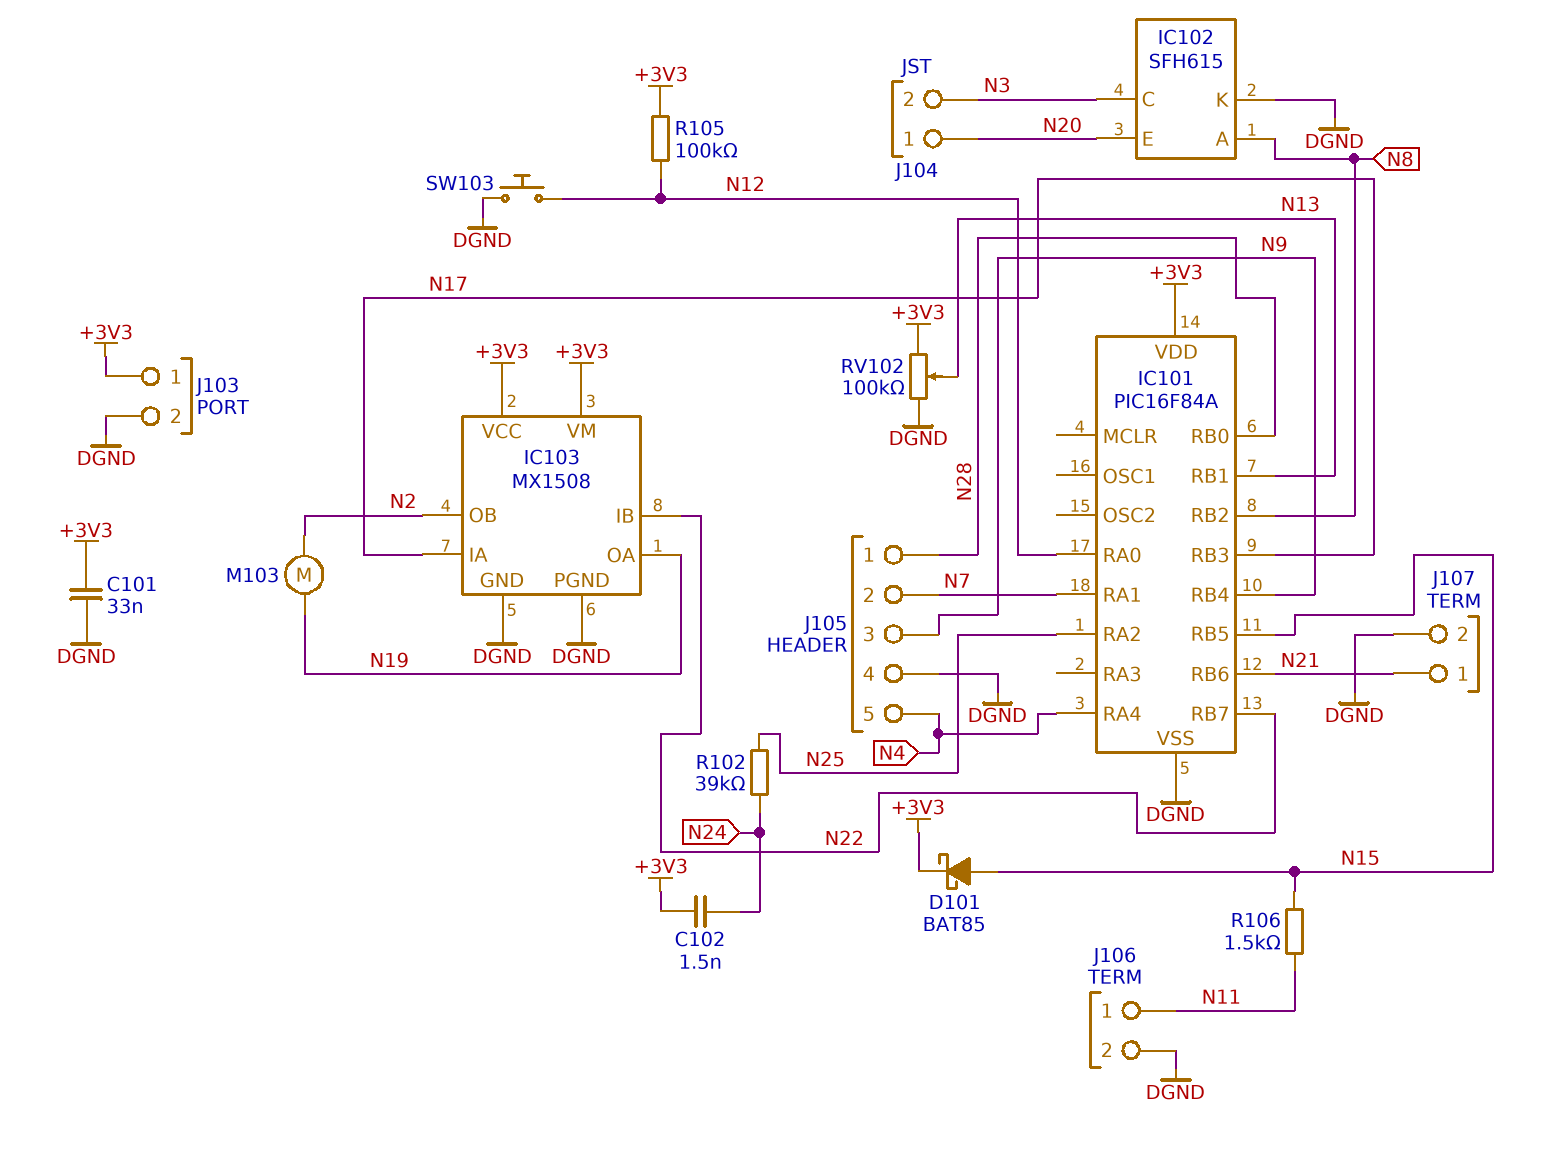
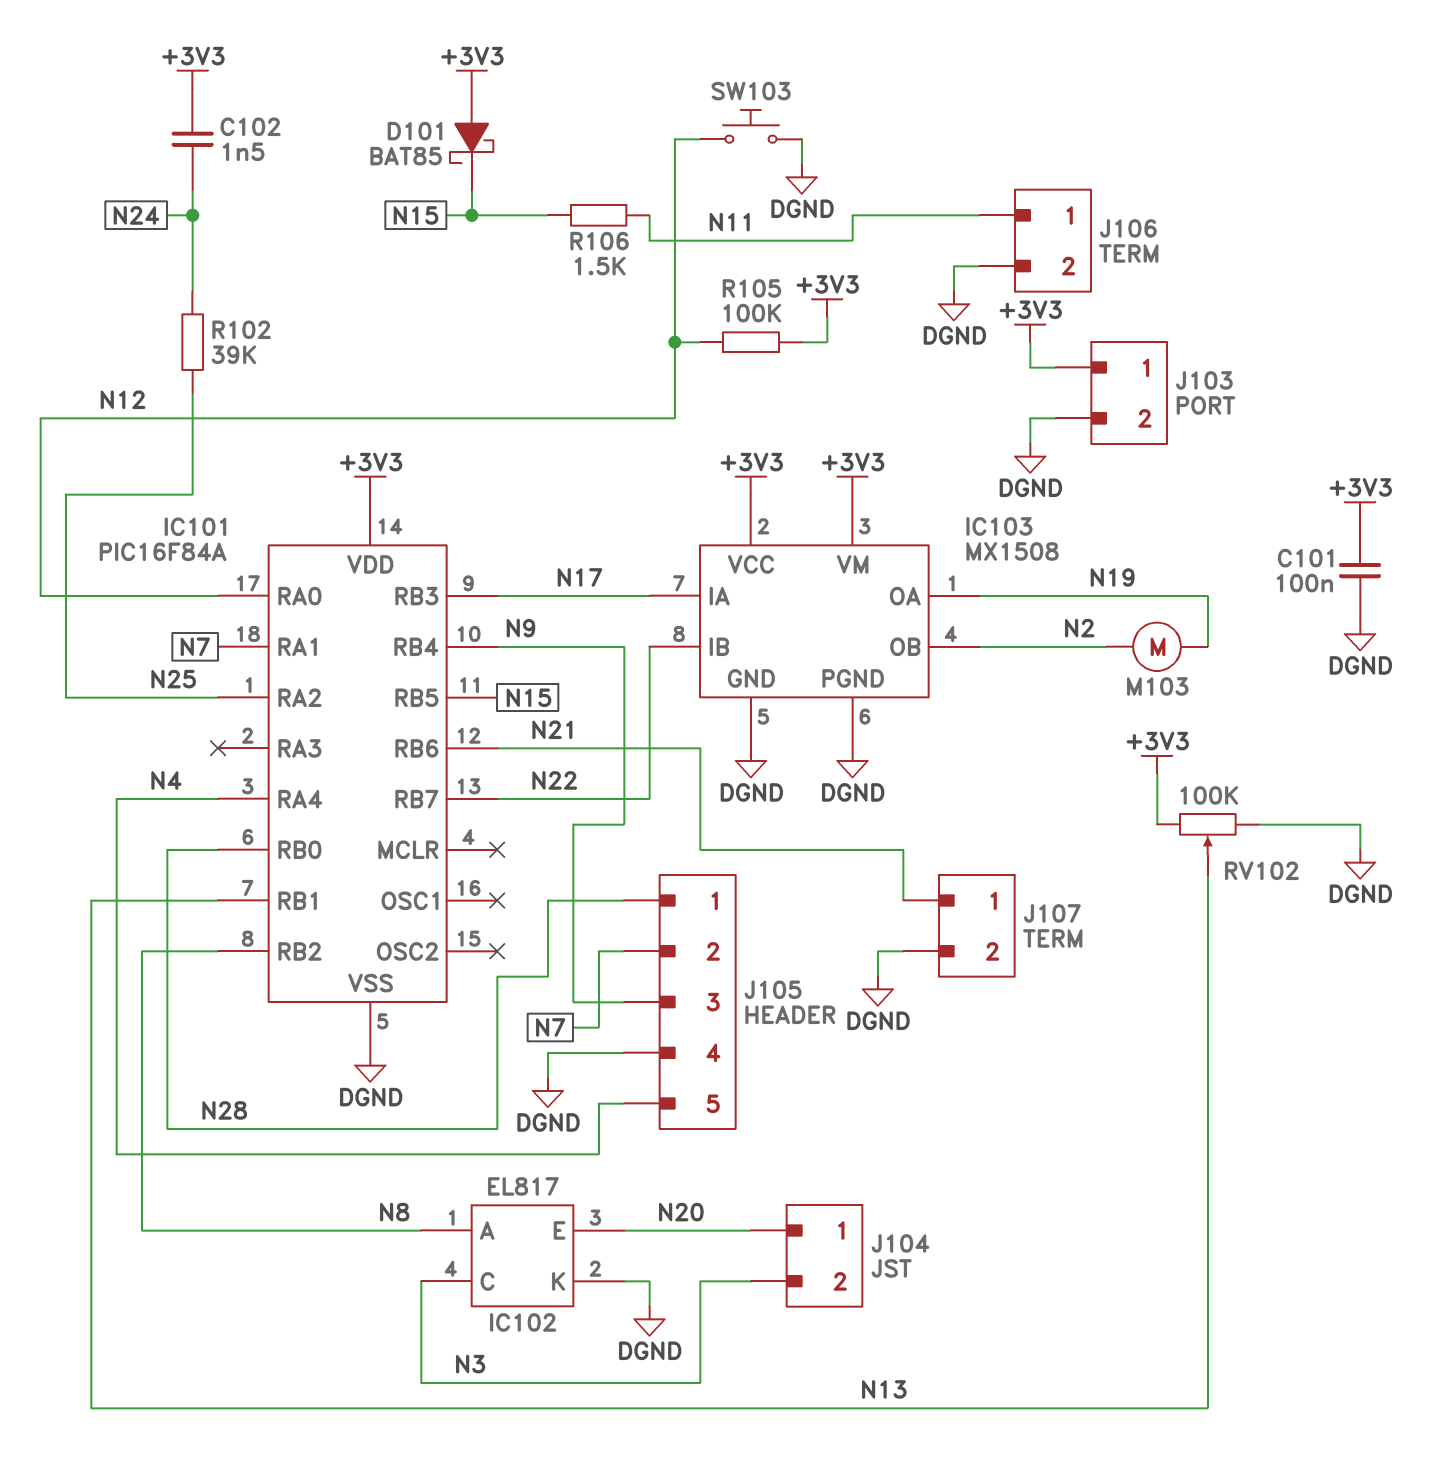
C101: 33nF (+3V3, DGND) -> 100nF (+3V3, DGND)
D101: schottky BAT85 (A N15, K +3V3) -> schottky BAT85 (A +3V3, K N15)
IC102: SFH615 -> EL817

